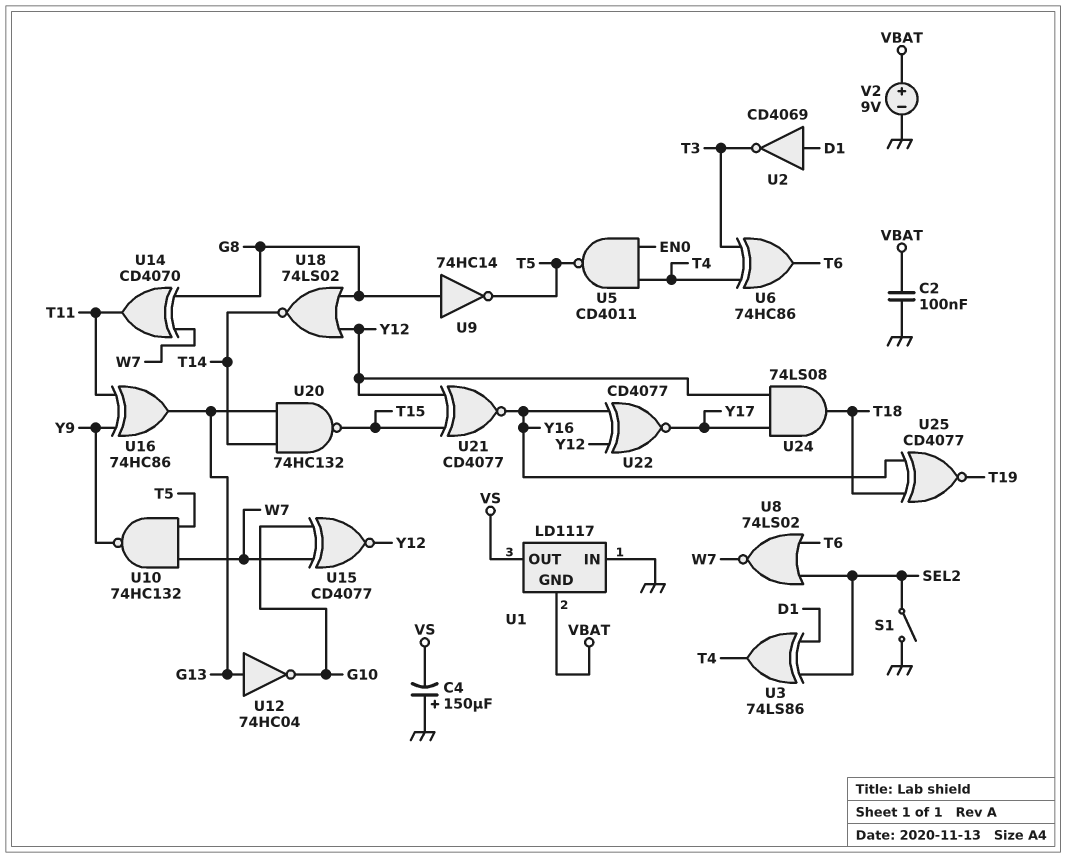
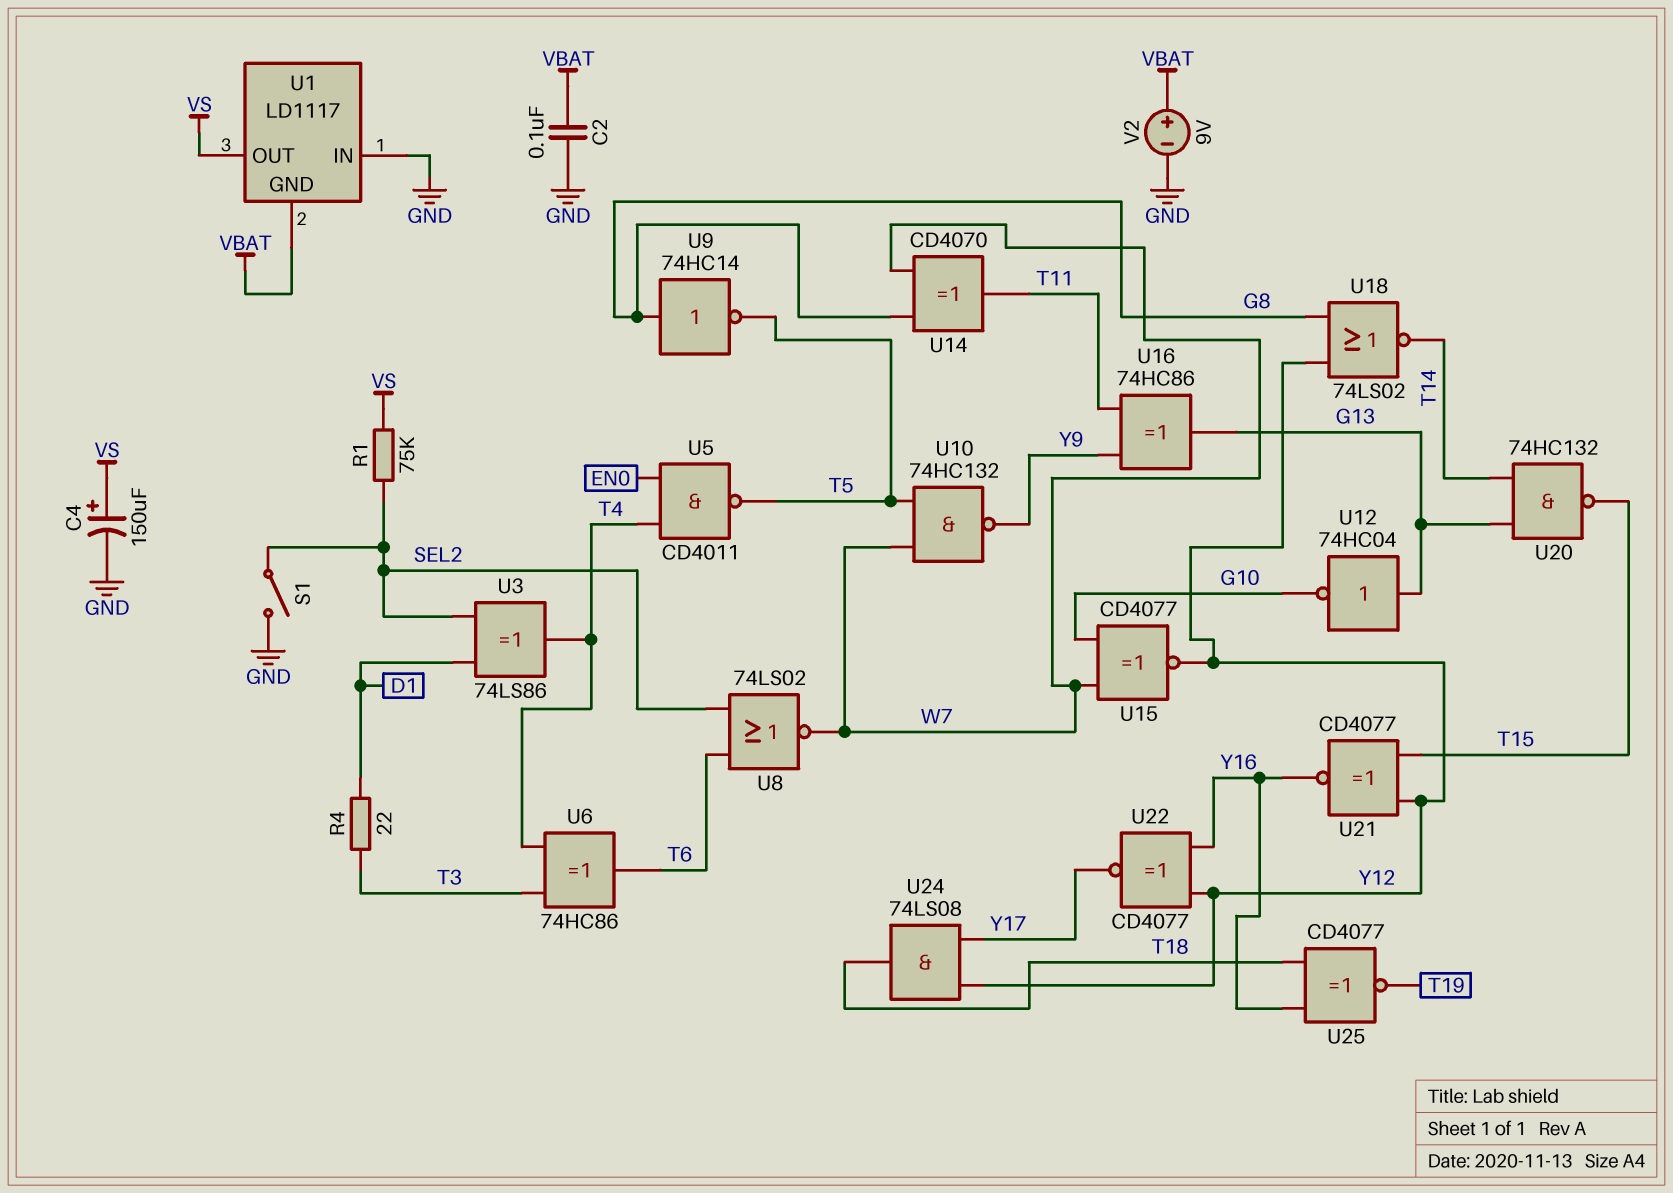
C4: 150uF (plus GND, minus VS) -> 150uF (plus VS, minus GND)
R1: none -> 75k (SEL2, VS)
R4: none -> 22 (D1, T3)
U2: NOT CD4069 (in D1, out T3) -> none

